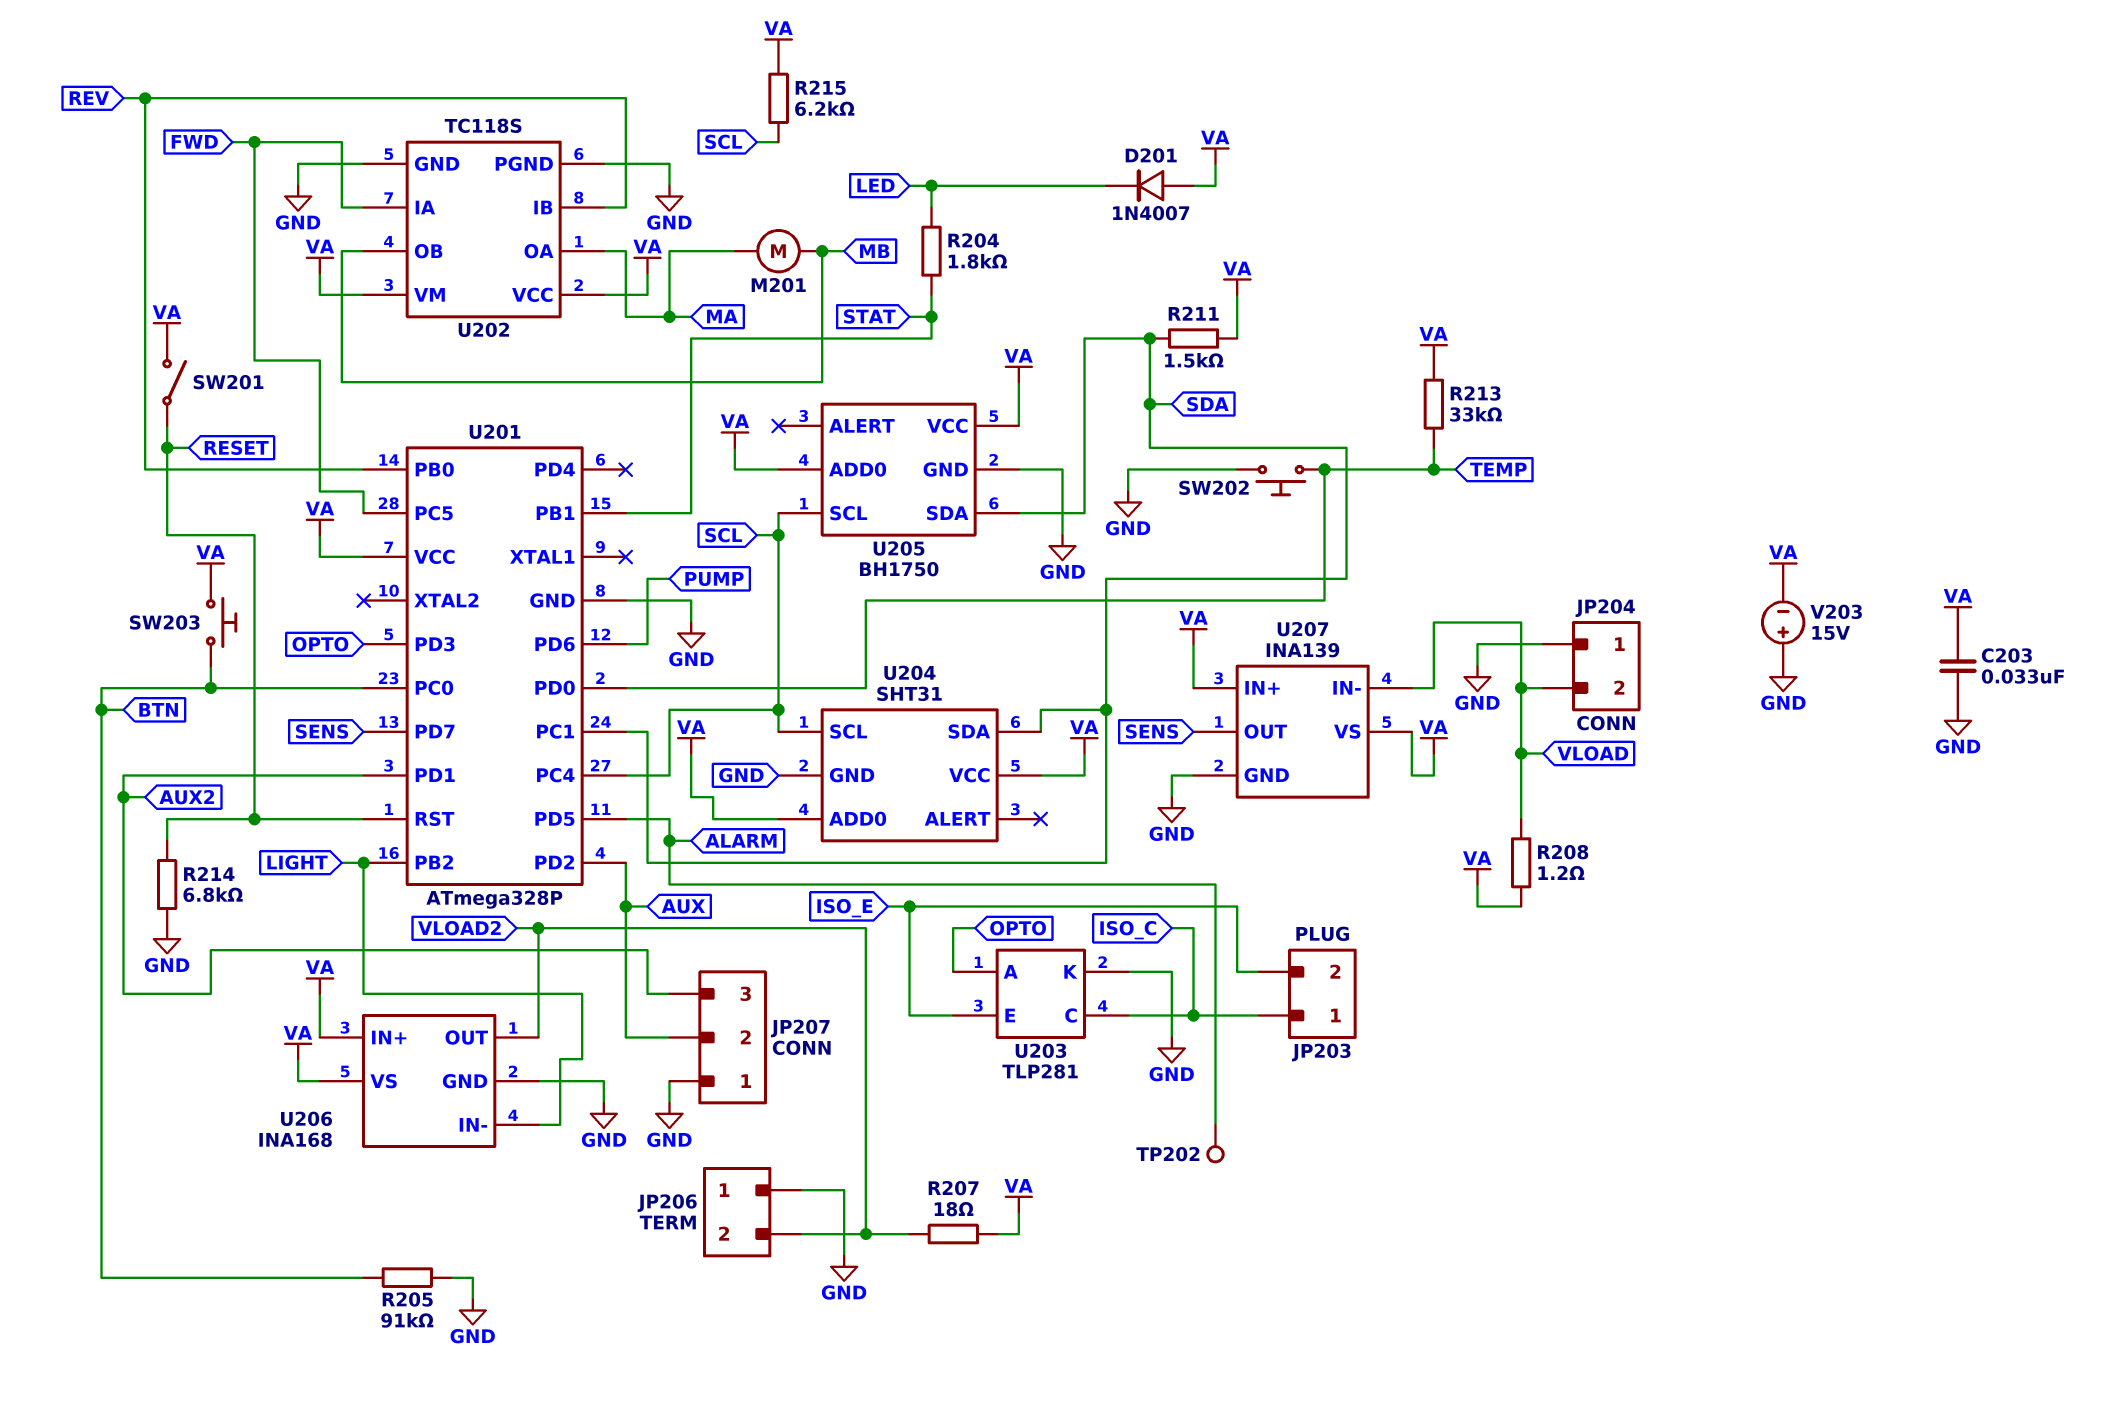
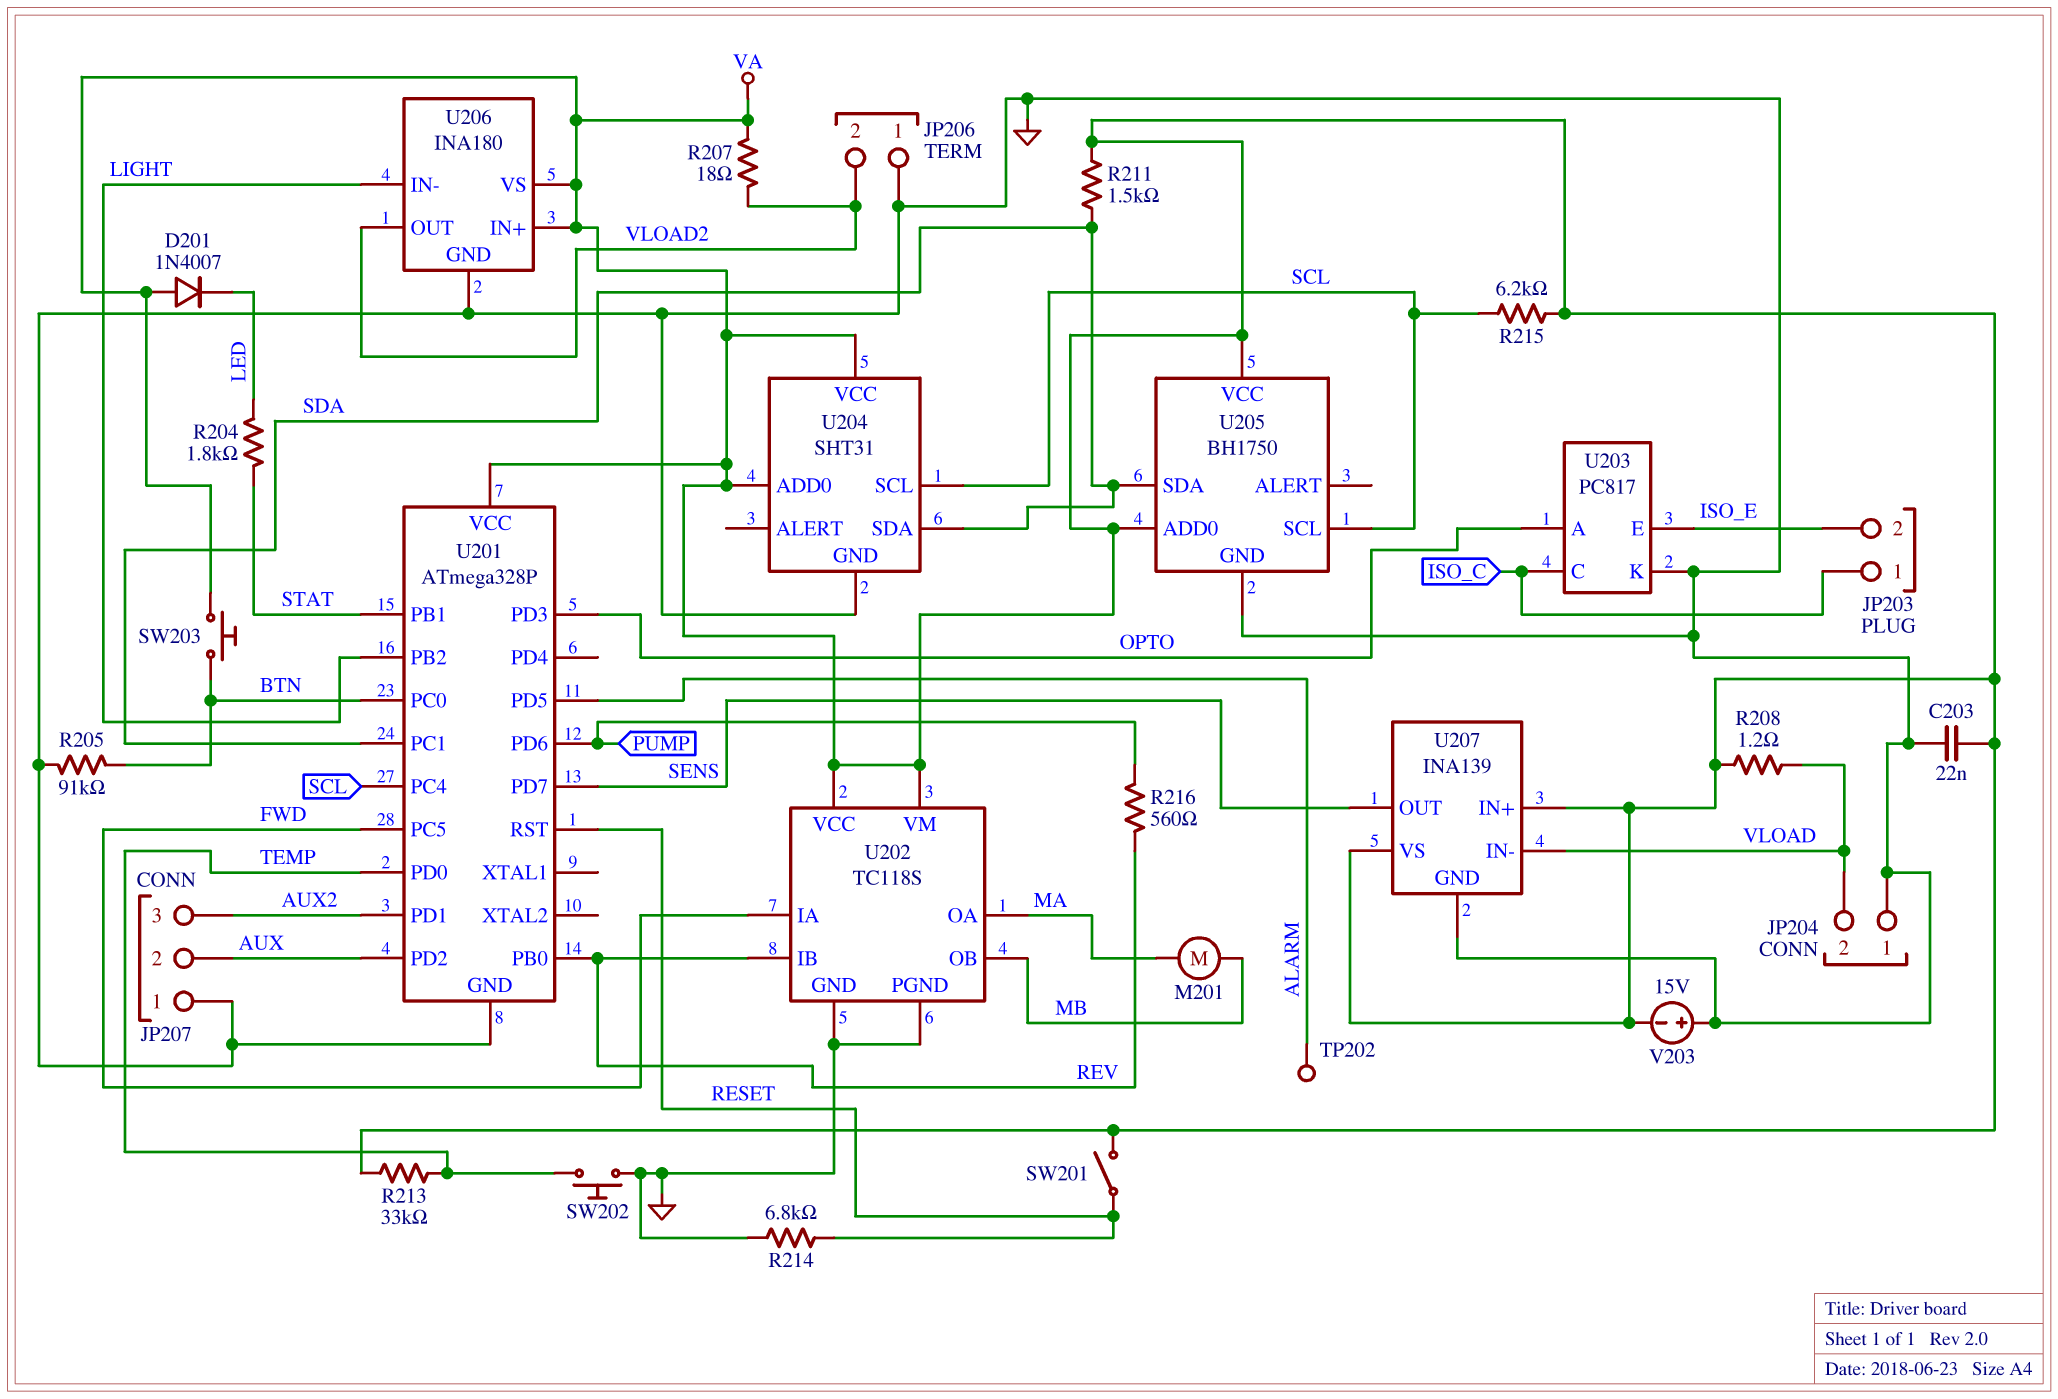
C203: 33nF (GND, VA) -> 22nF (GND, VA)
R216: none -> 560 (PUMP, REV)
U203: TLP281 -> PC817
U206: INA168 -> INA180

